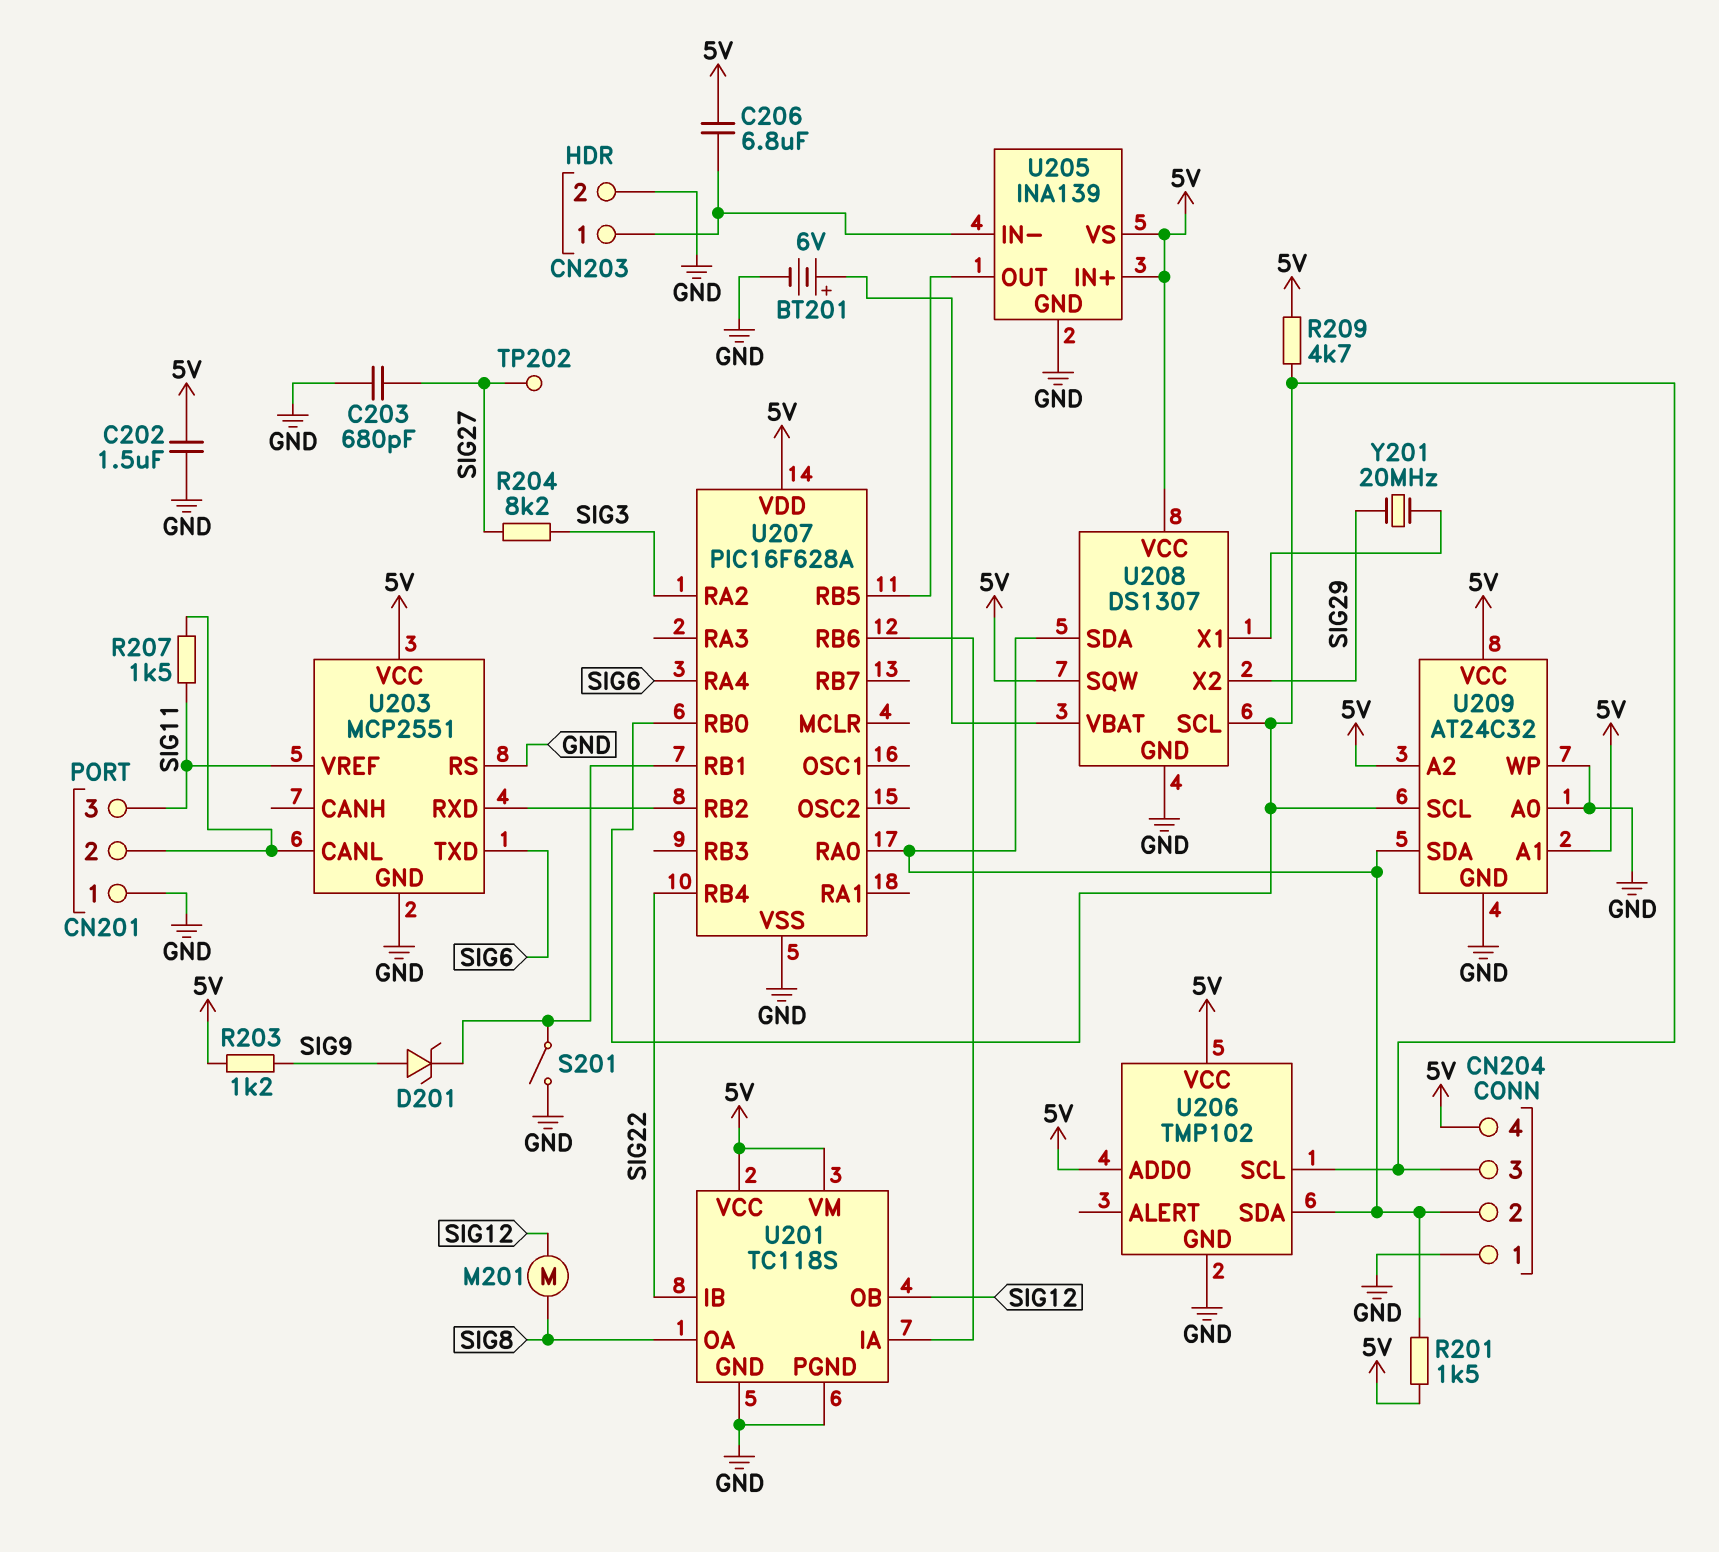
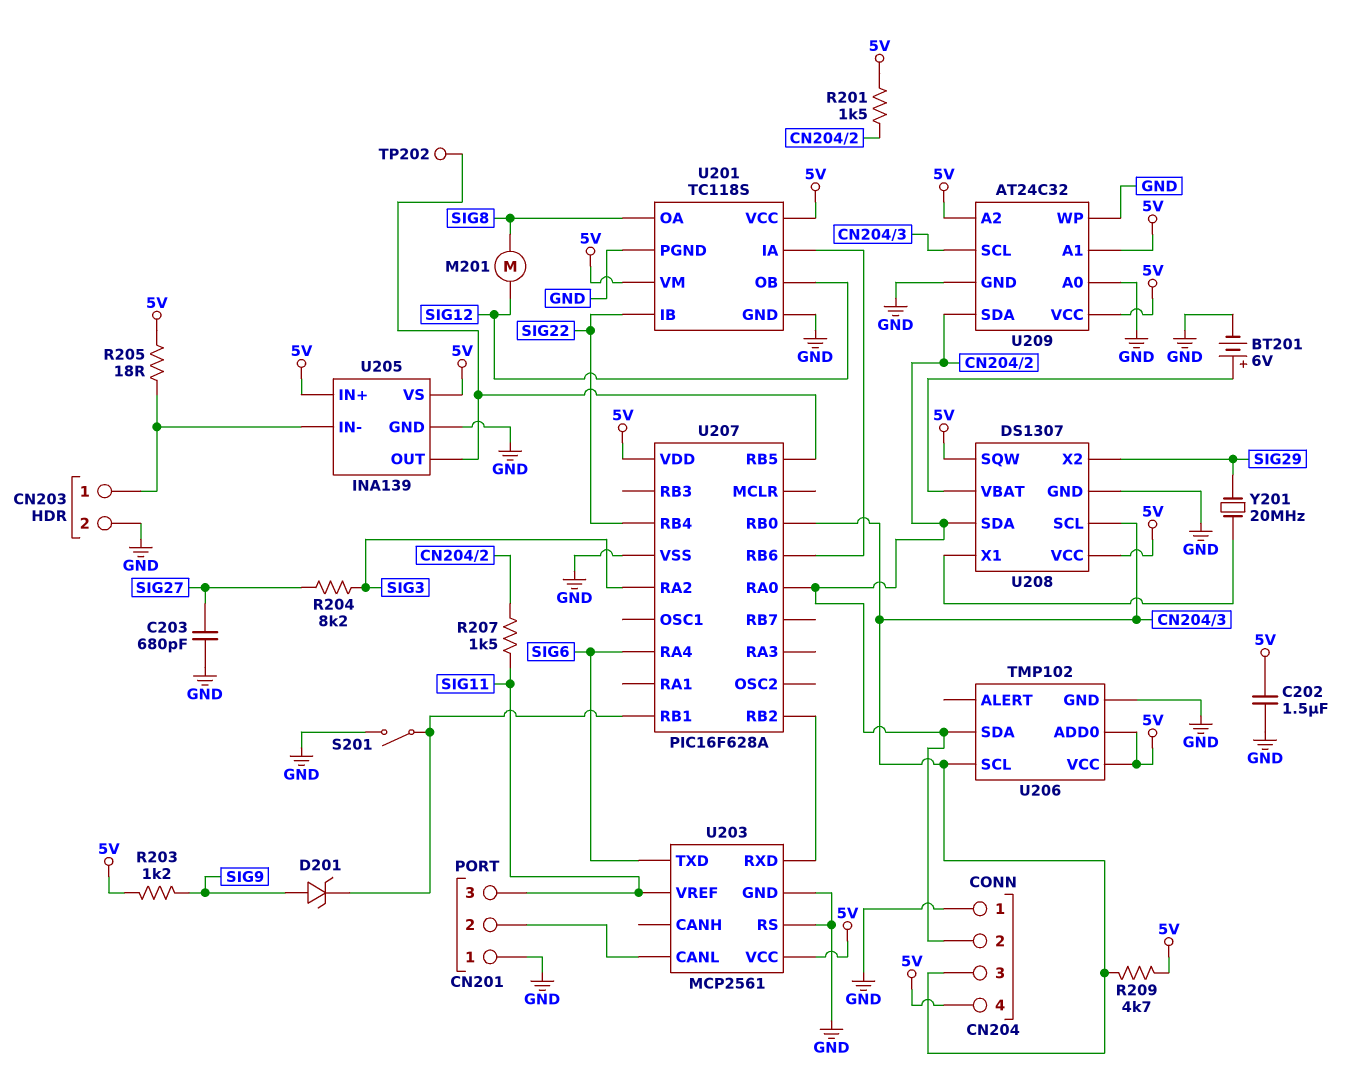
C206: 6.8uF (5V, CN203/1) -> none
R205: none -> 18 (5V, CN203/1)
R207: 1.5k (CN201/2, SIG11) -> 1.5k (CN204/2, SIG11)
TP202: test point (SIG27) -> test point (U205/OUT)
U203: MCP2551 -> MCP2561

